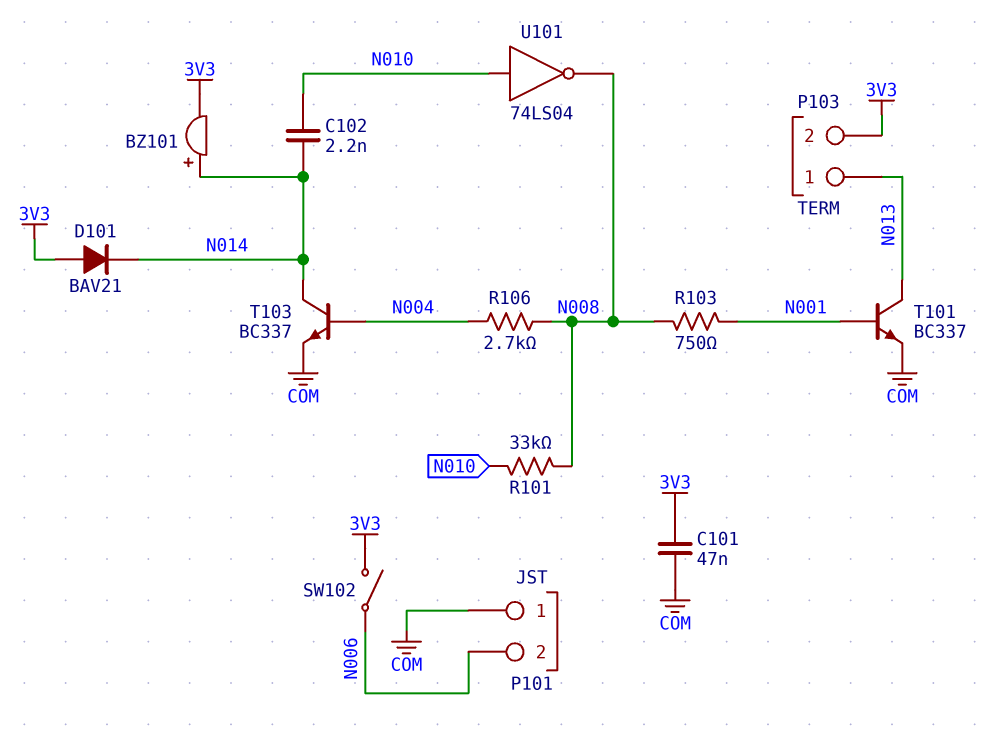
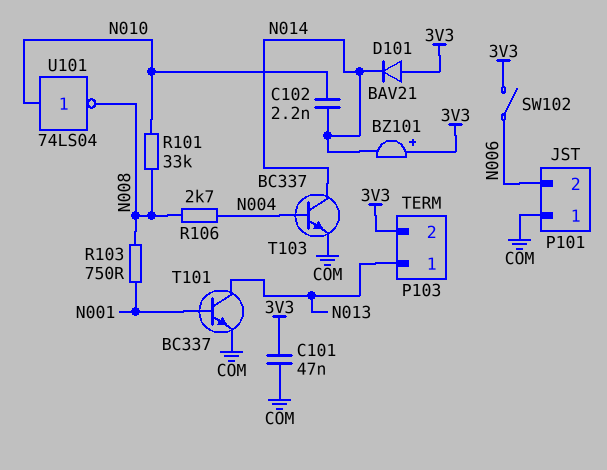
BZ101: buzzer (plus N014, minus 3V3) -> buzzer (plus 3V3, minus N014)

